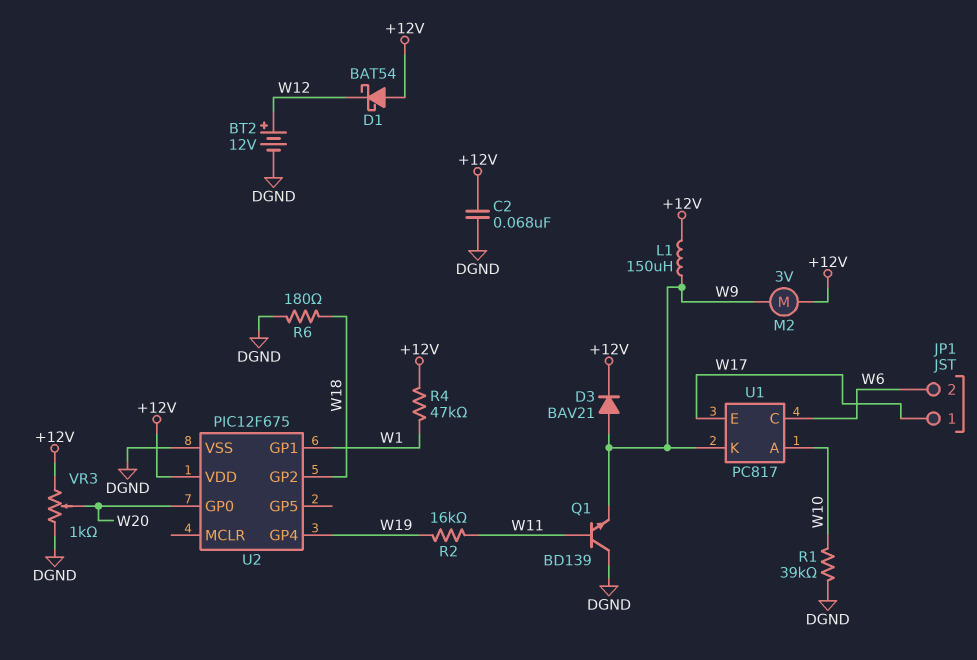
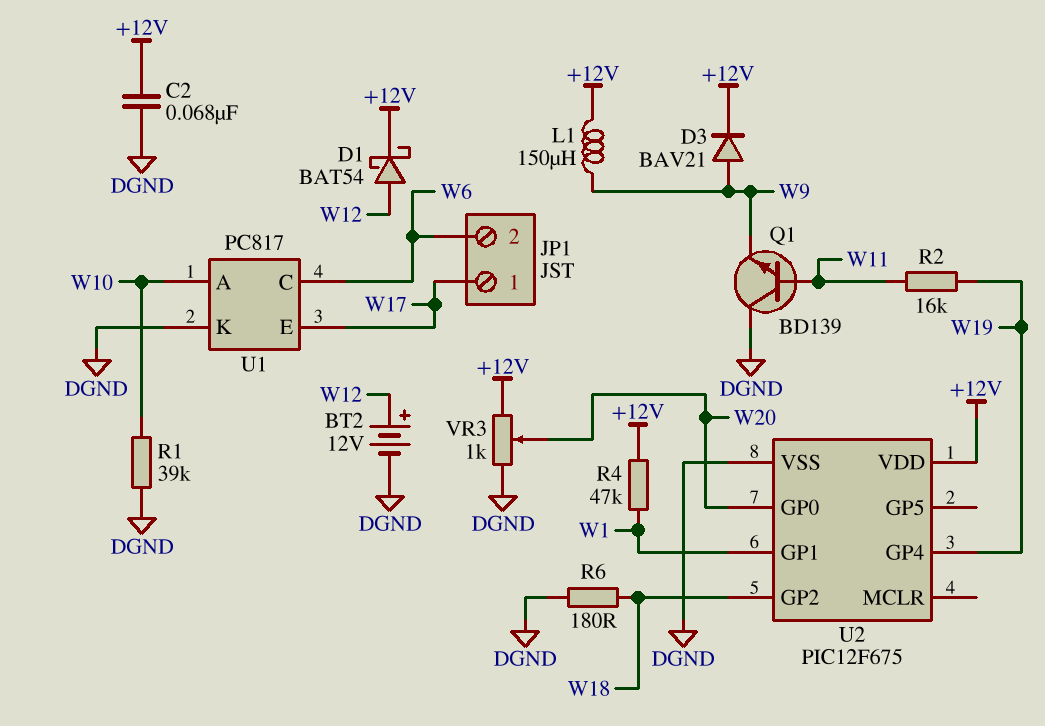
D1: schottky BAT54 (A +12V, K W12) -> schottky BAT54 (A W12, K +12V)
M2: motor 3V (+12V, W9) -> none
U1 pin K: W9 -> DGND

